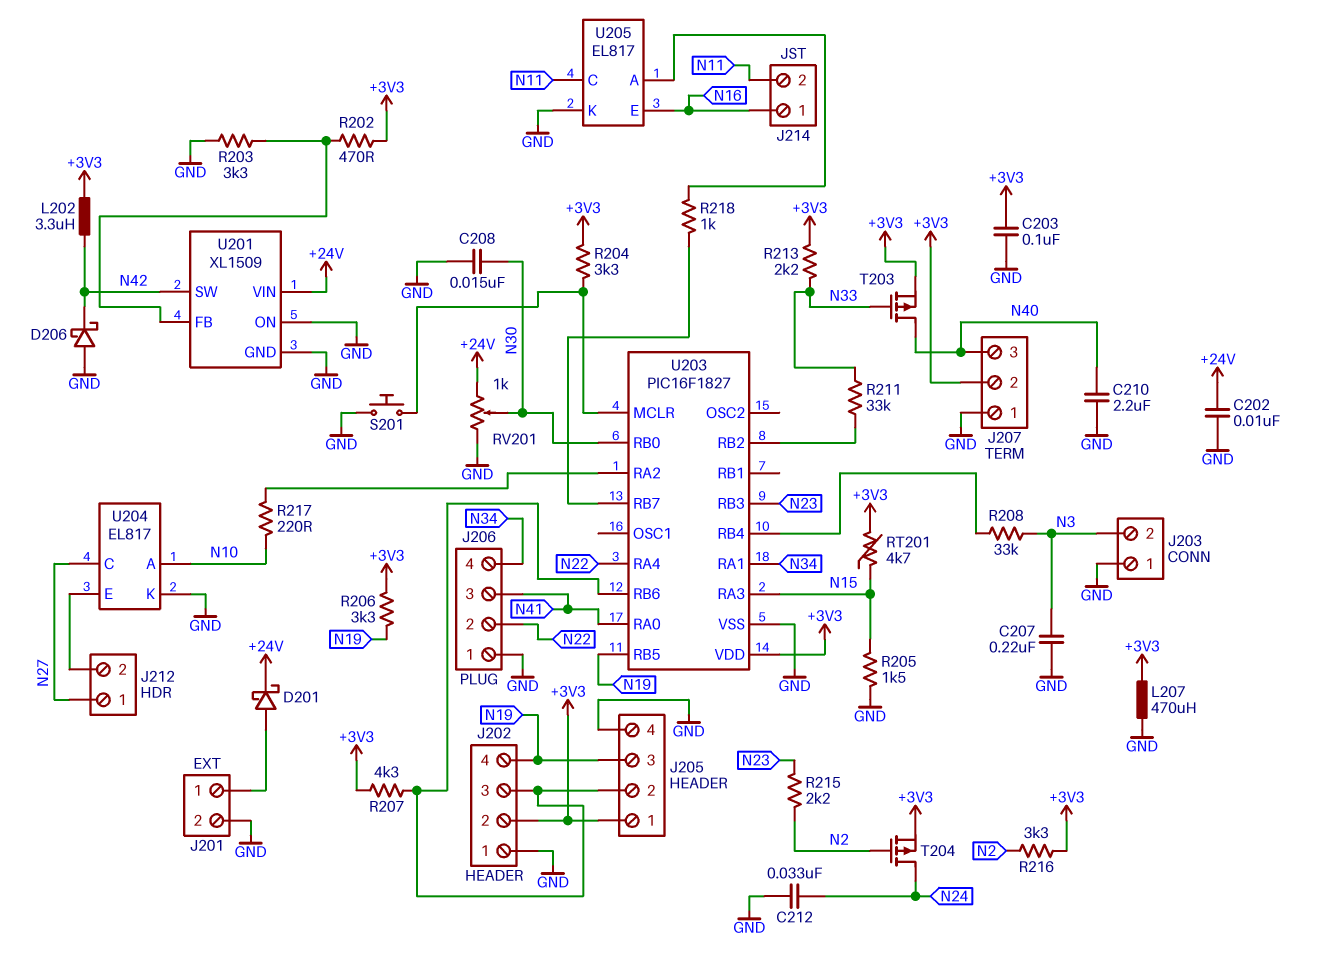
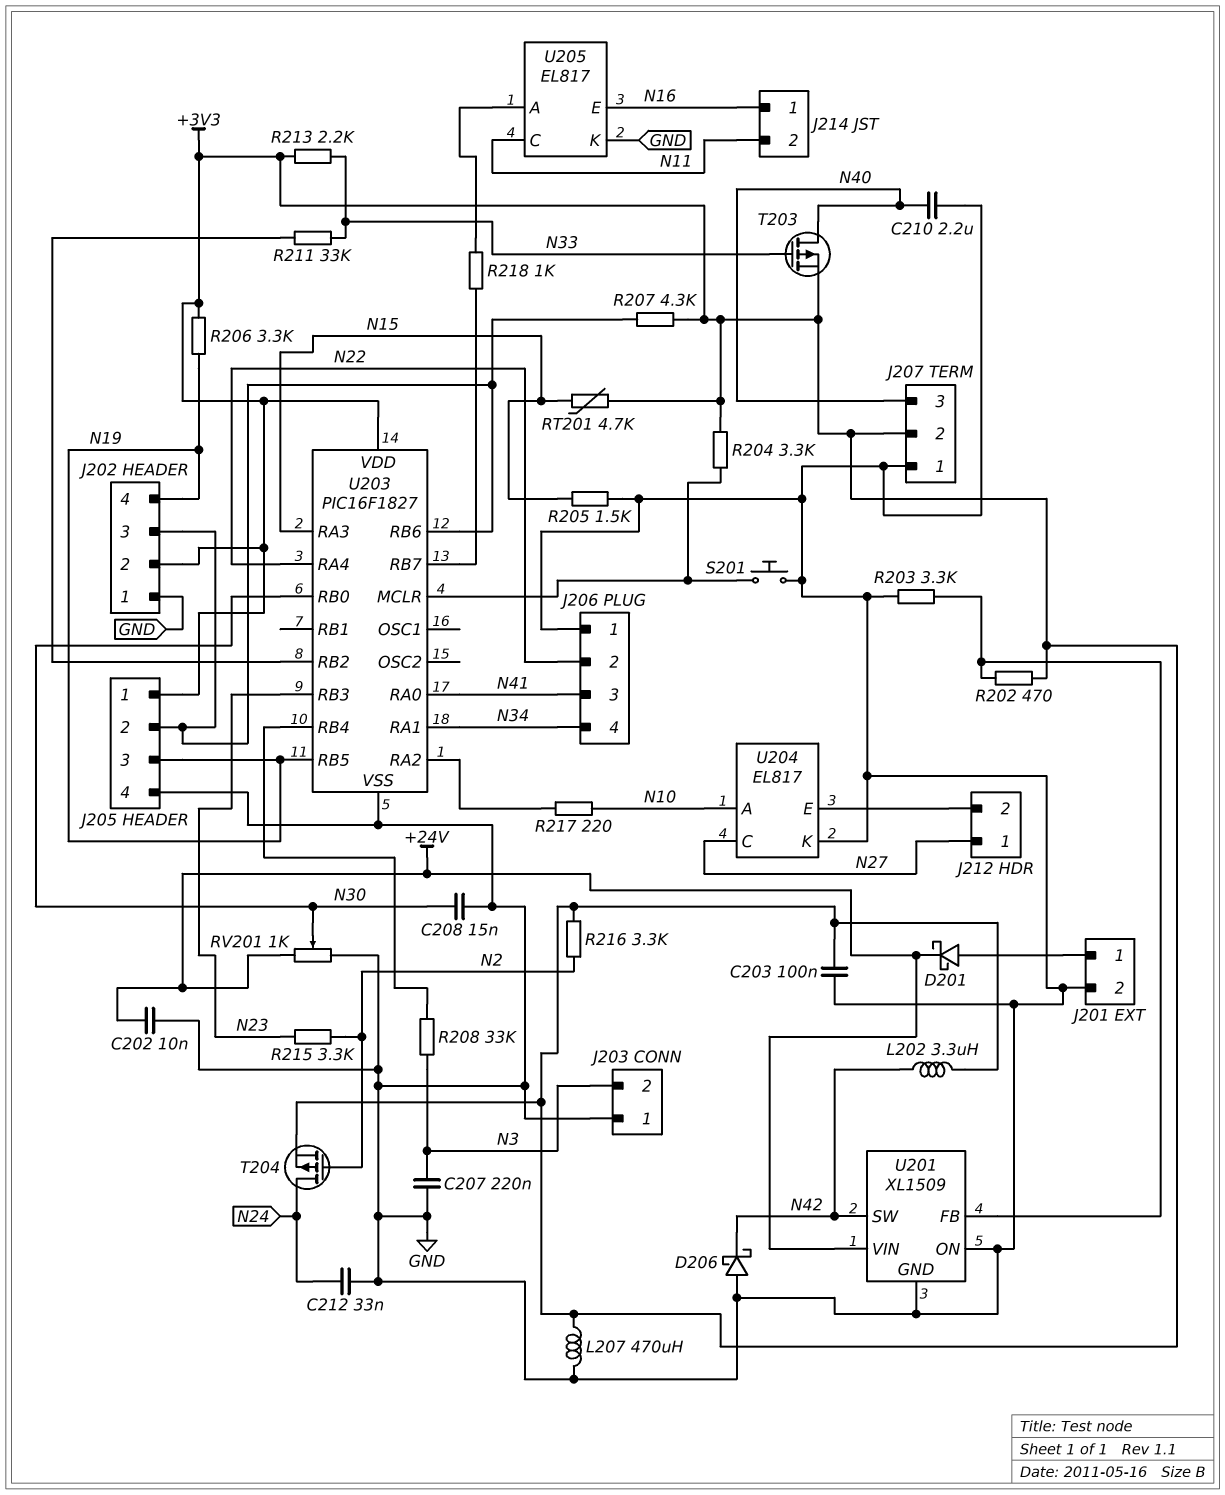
R215: 2.2k (N2, N23) -> 3.3k (N2, N23)

